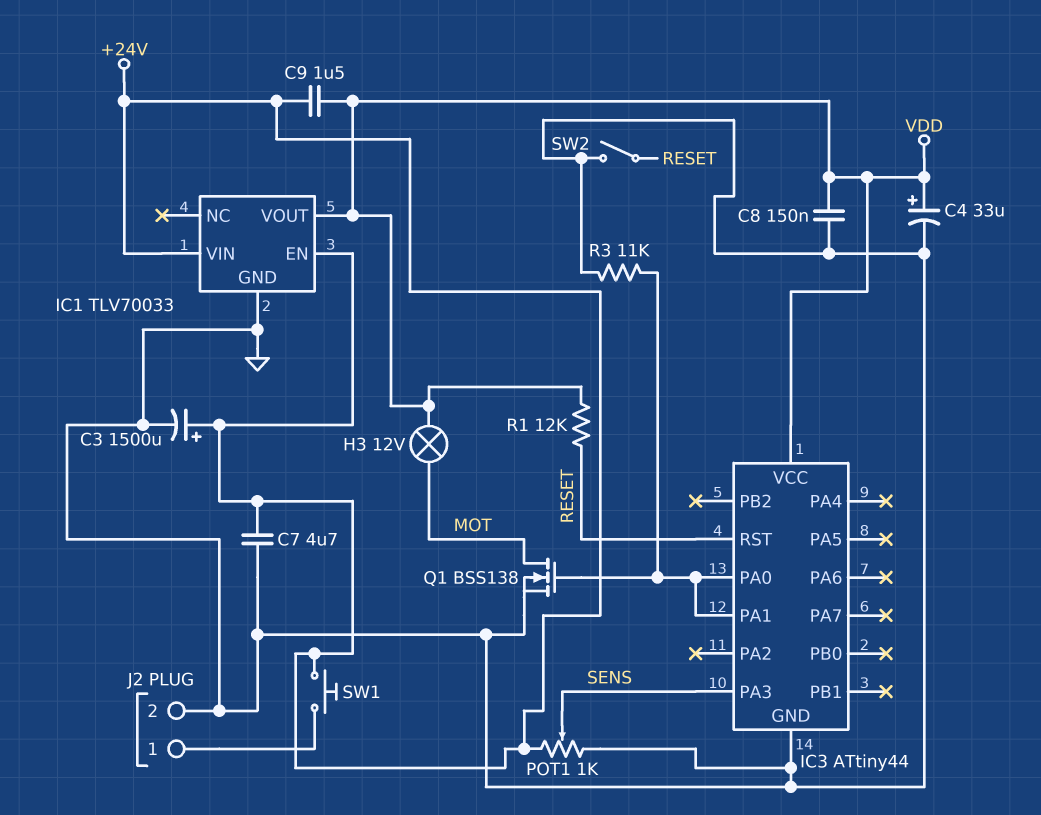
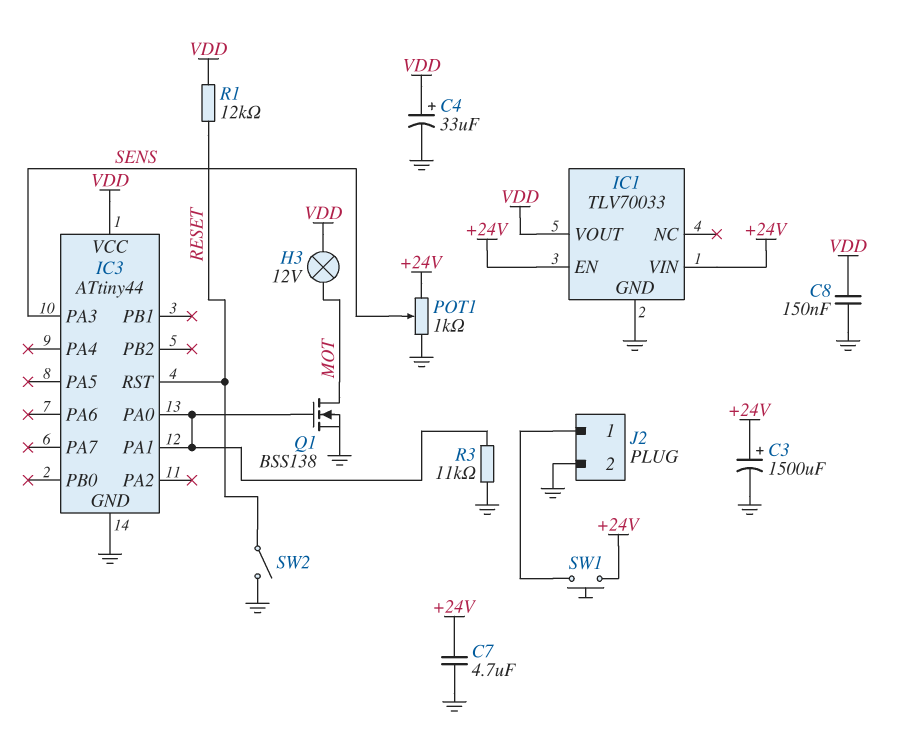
C9: 1.5uF (+24V, VDD) -> none

